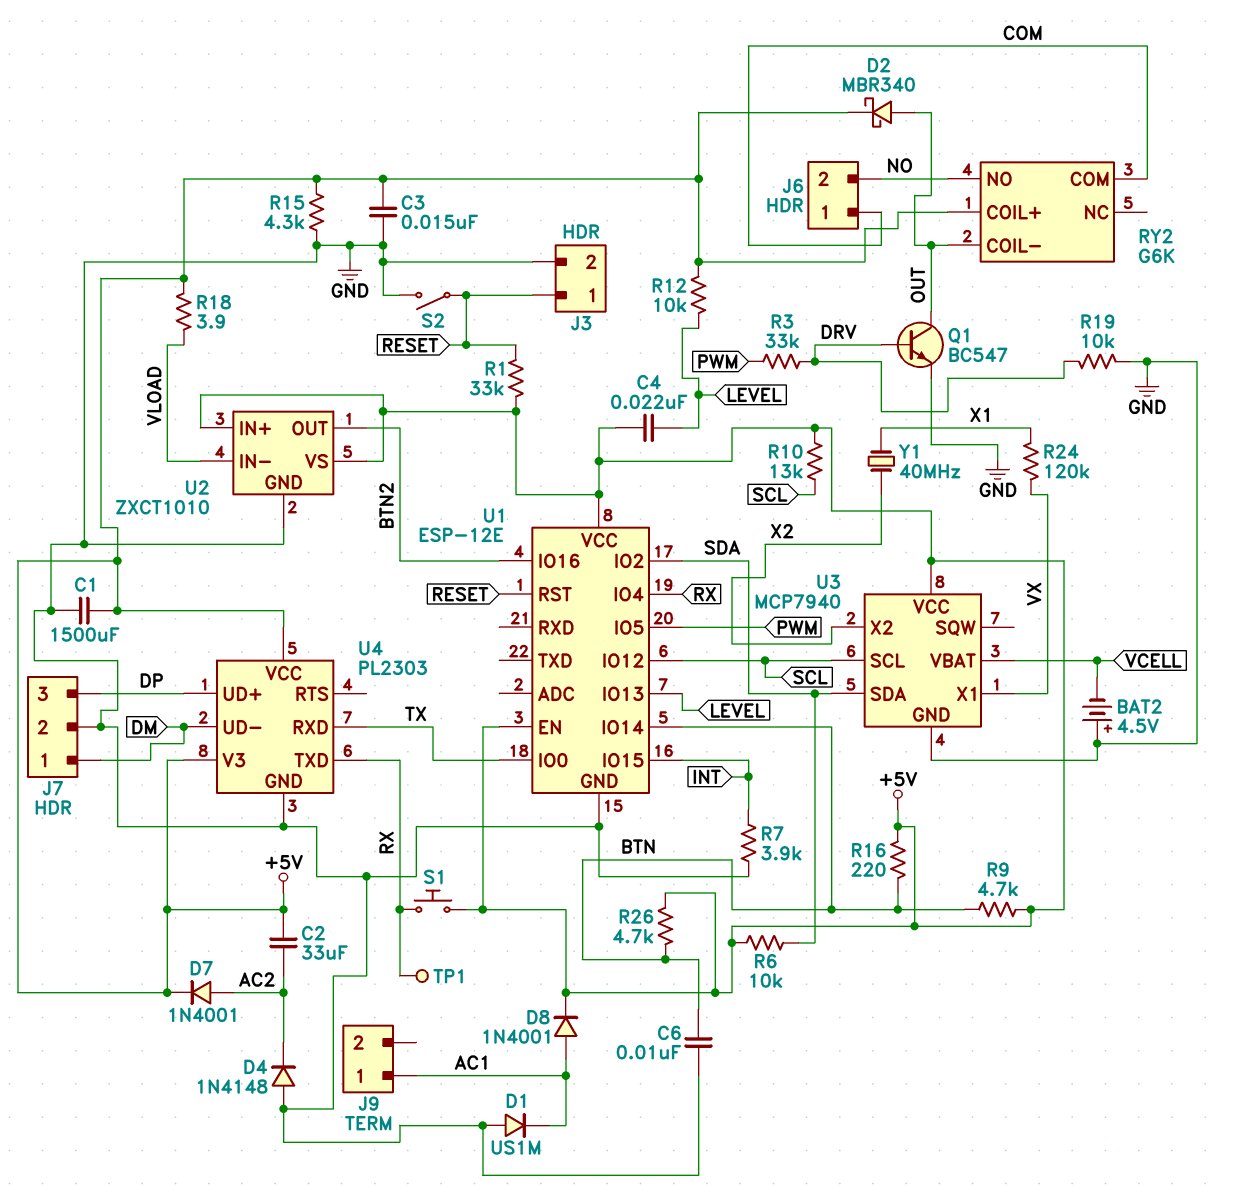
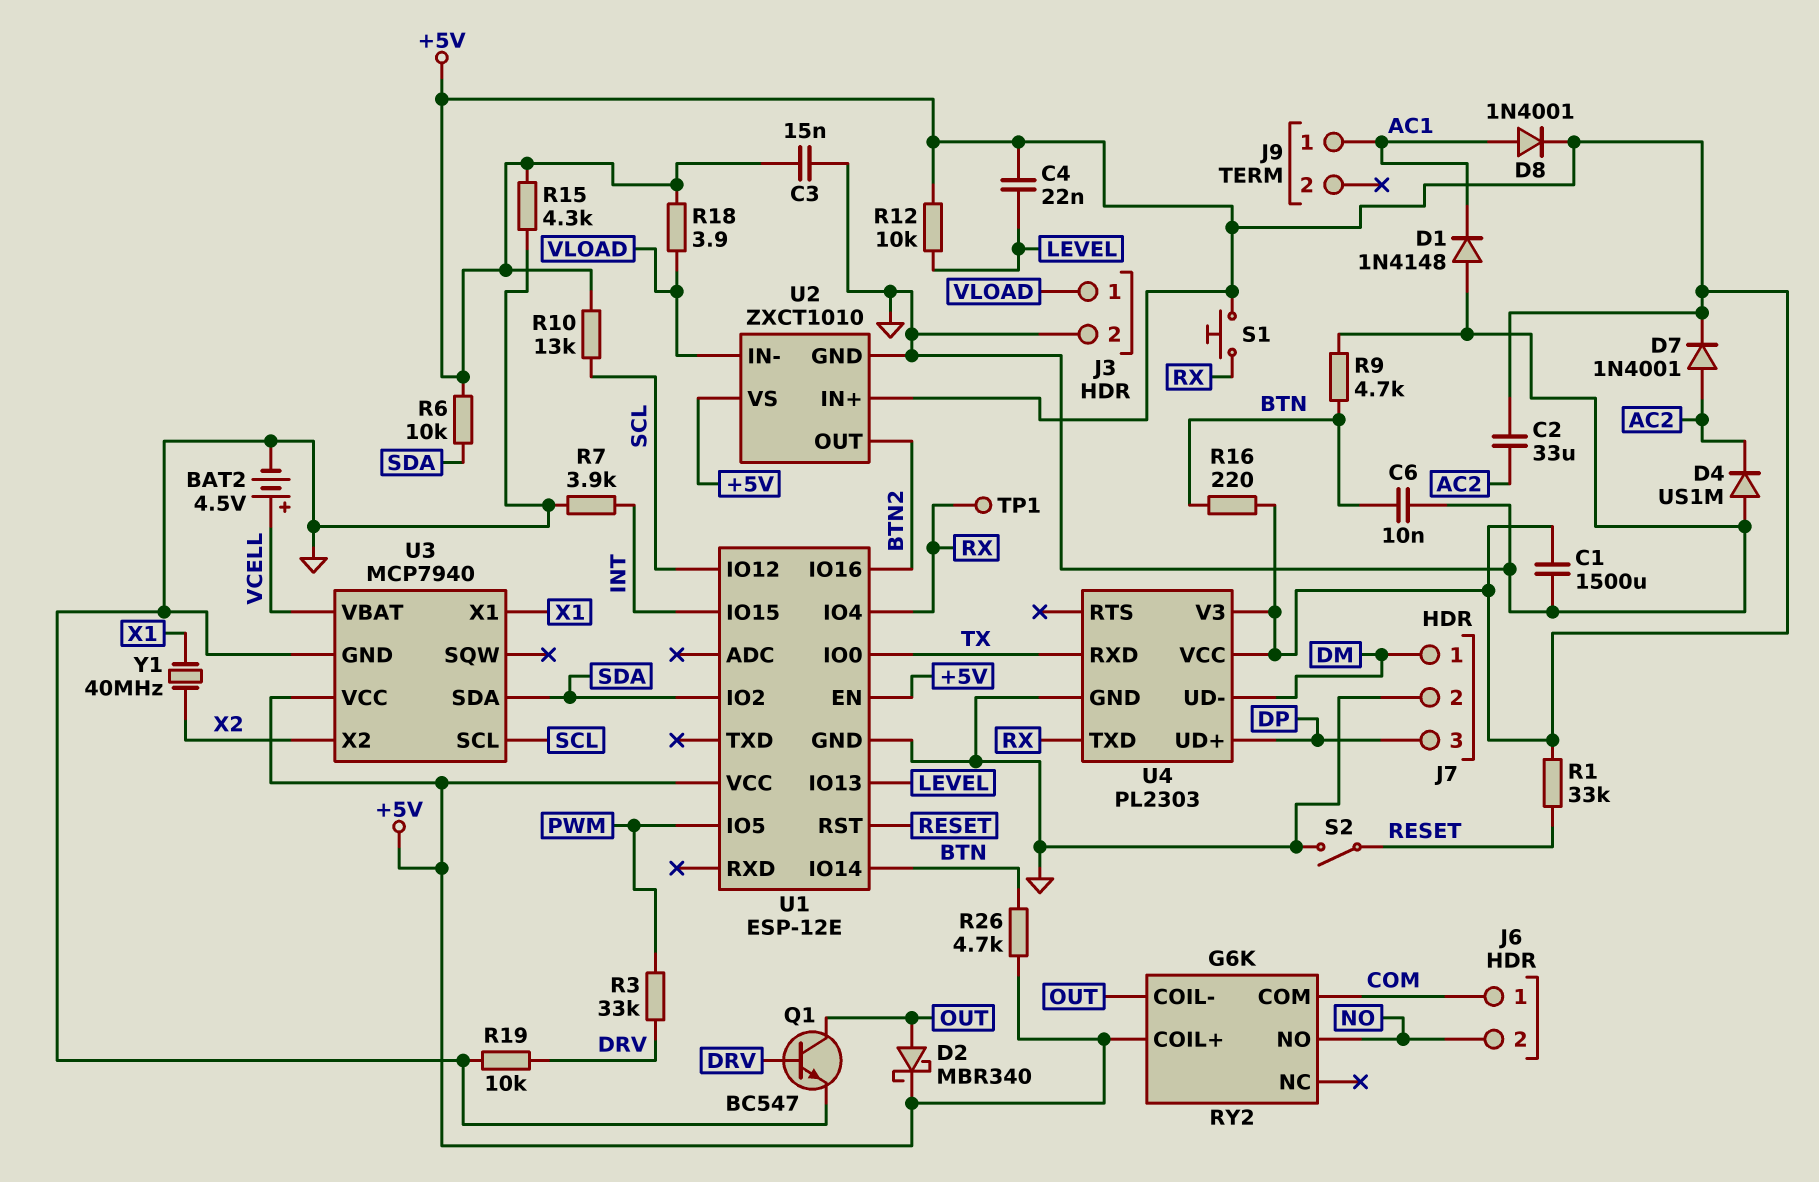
BAT2: 4.5V (plus GND, minus VCELL) -> 4.5V (plus VCELL, minus GND)
D1: diode US1M (A GND, K AC1) -> diode 1N4148 (A GND, K AC1)
D4: diode 1N4148 (A GND, K AC2) -> diode US1M (A GND, K AC2)
J3 pin 1: RESET -> VLOAD
R9: 4.7k (+5V, BTN) -> 4.7k (BTN, GND)
R24: 120k (VX, X1) -> none
U3 pin X1: VX -> X1

